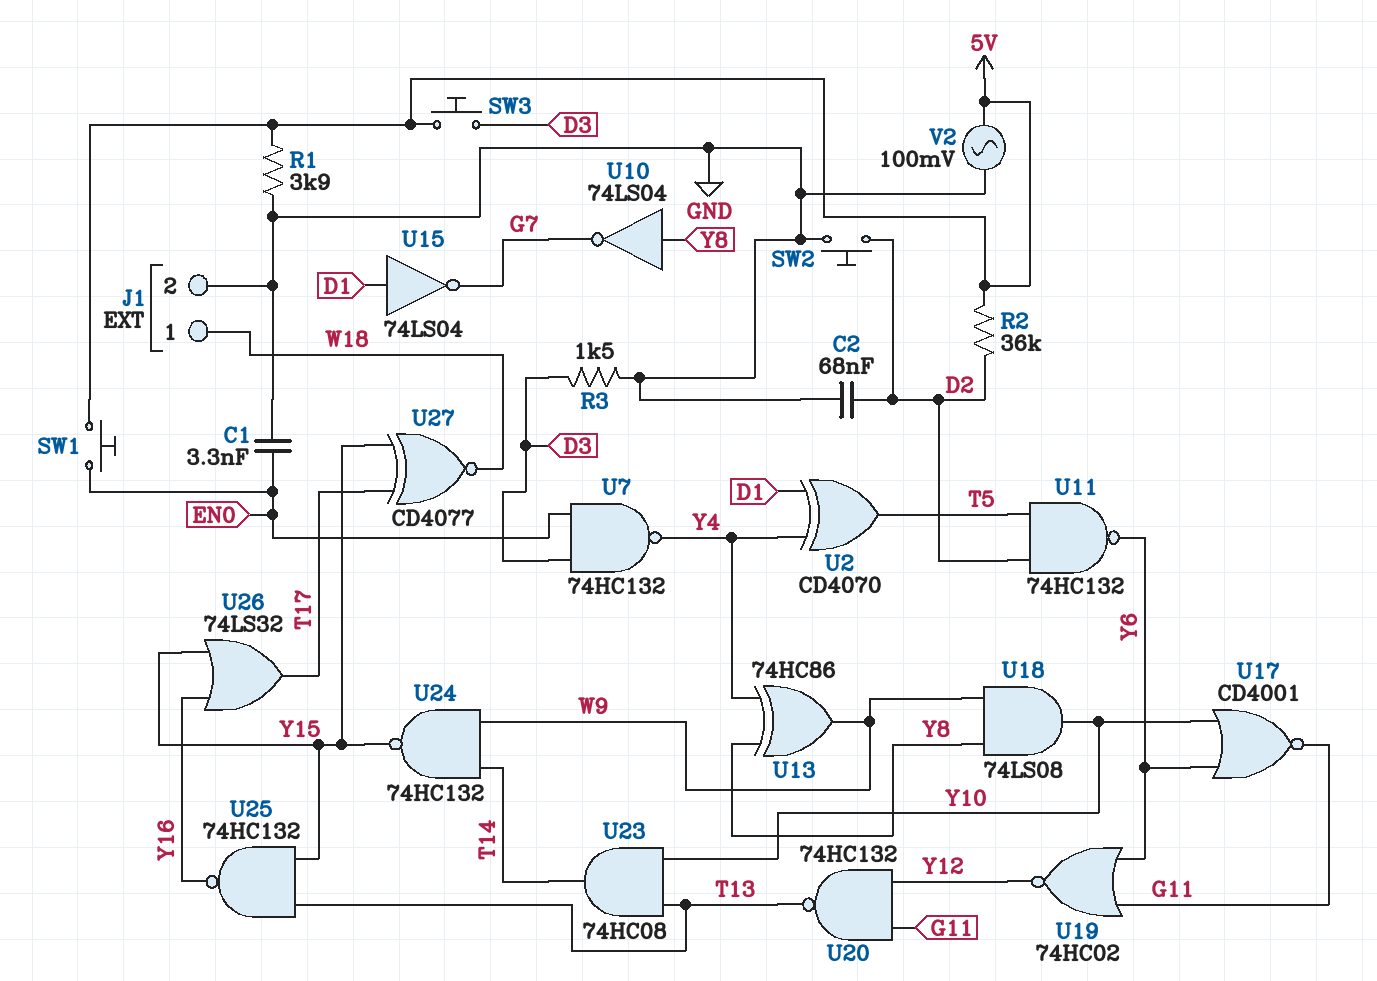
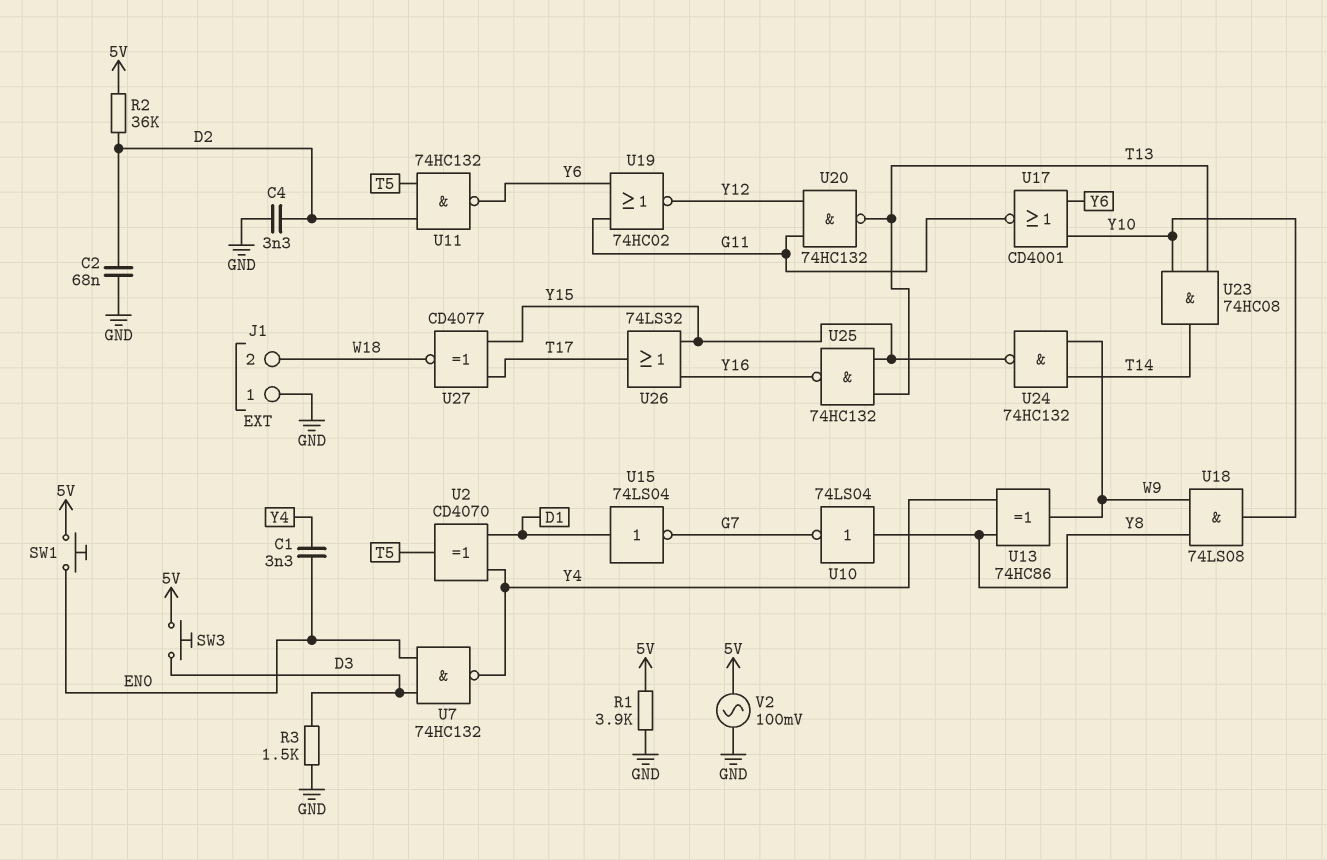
C1: 3.3nF (EN0, GND) -> 3.3nF (EN0, Y4)
C4: none -> 3.3nF (D2, GND)
J1 pin 1: W18 -> GND
J1 pin 2: GND -> W18
SW2: button (D2, GND) -> none

